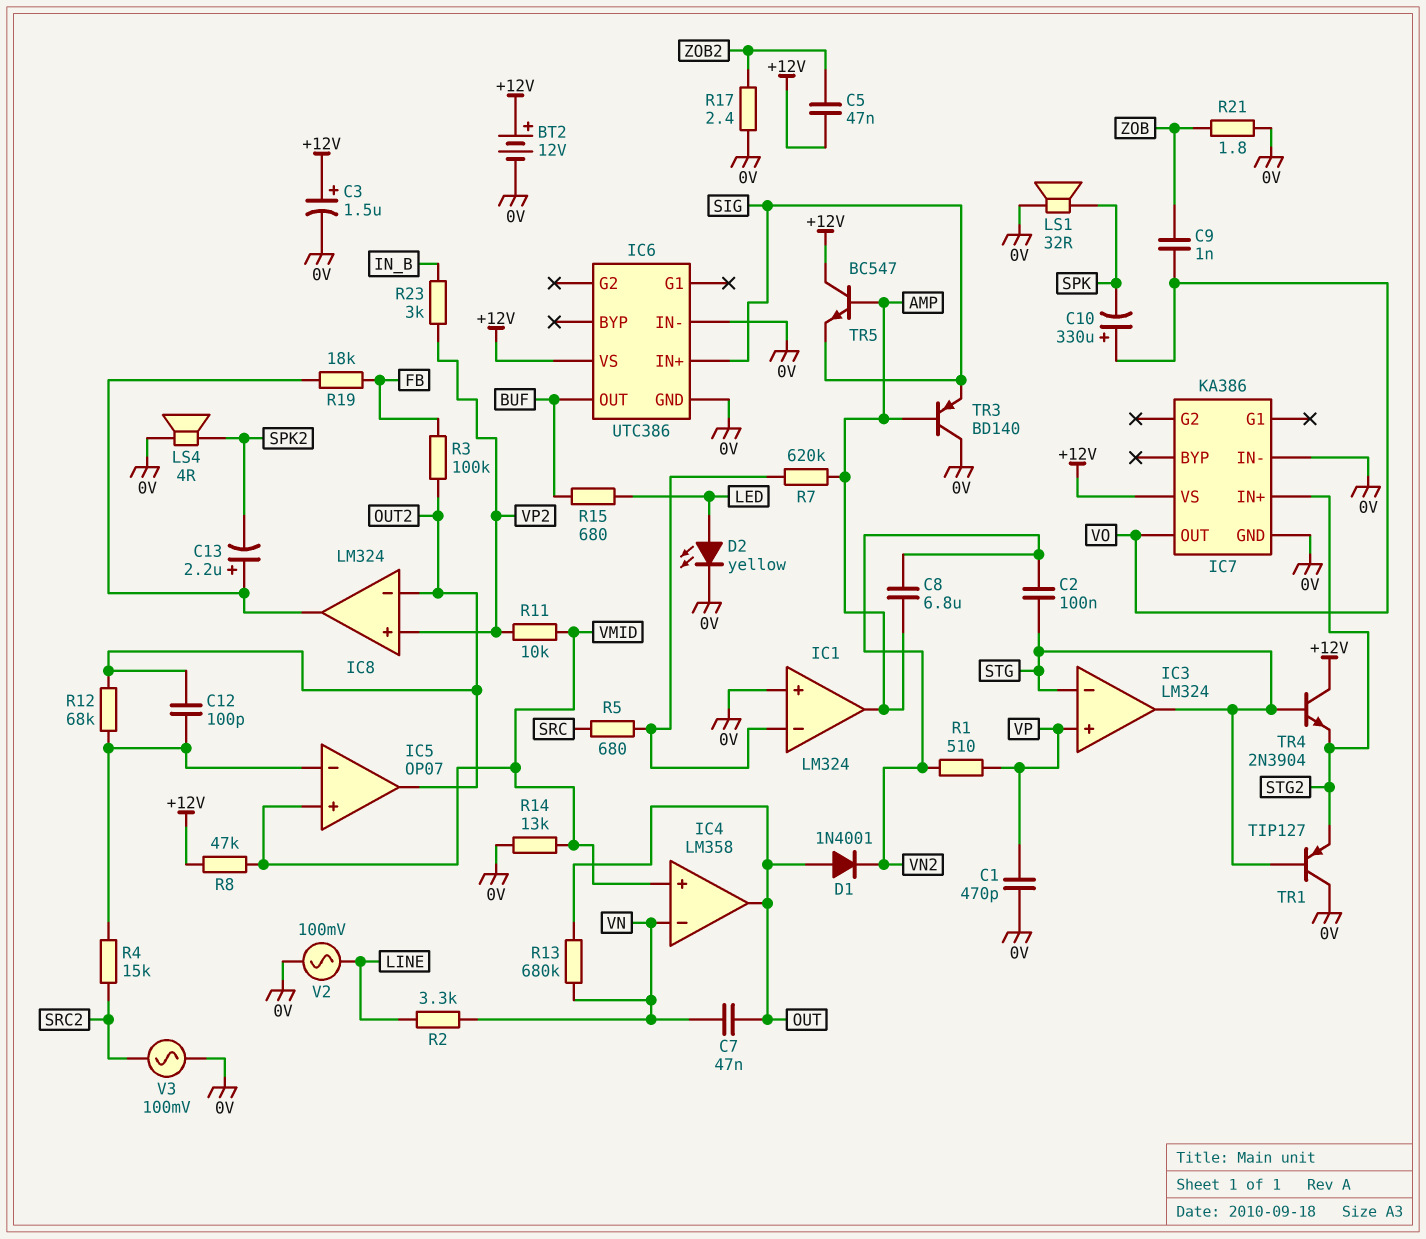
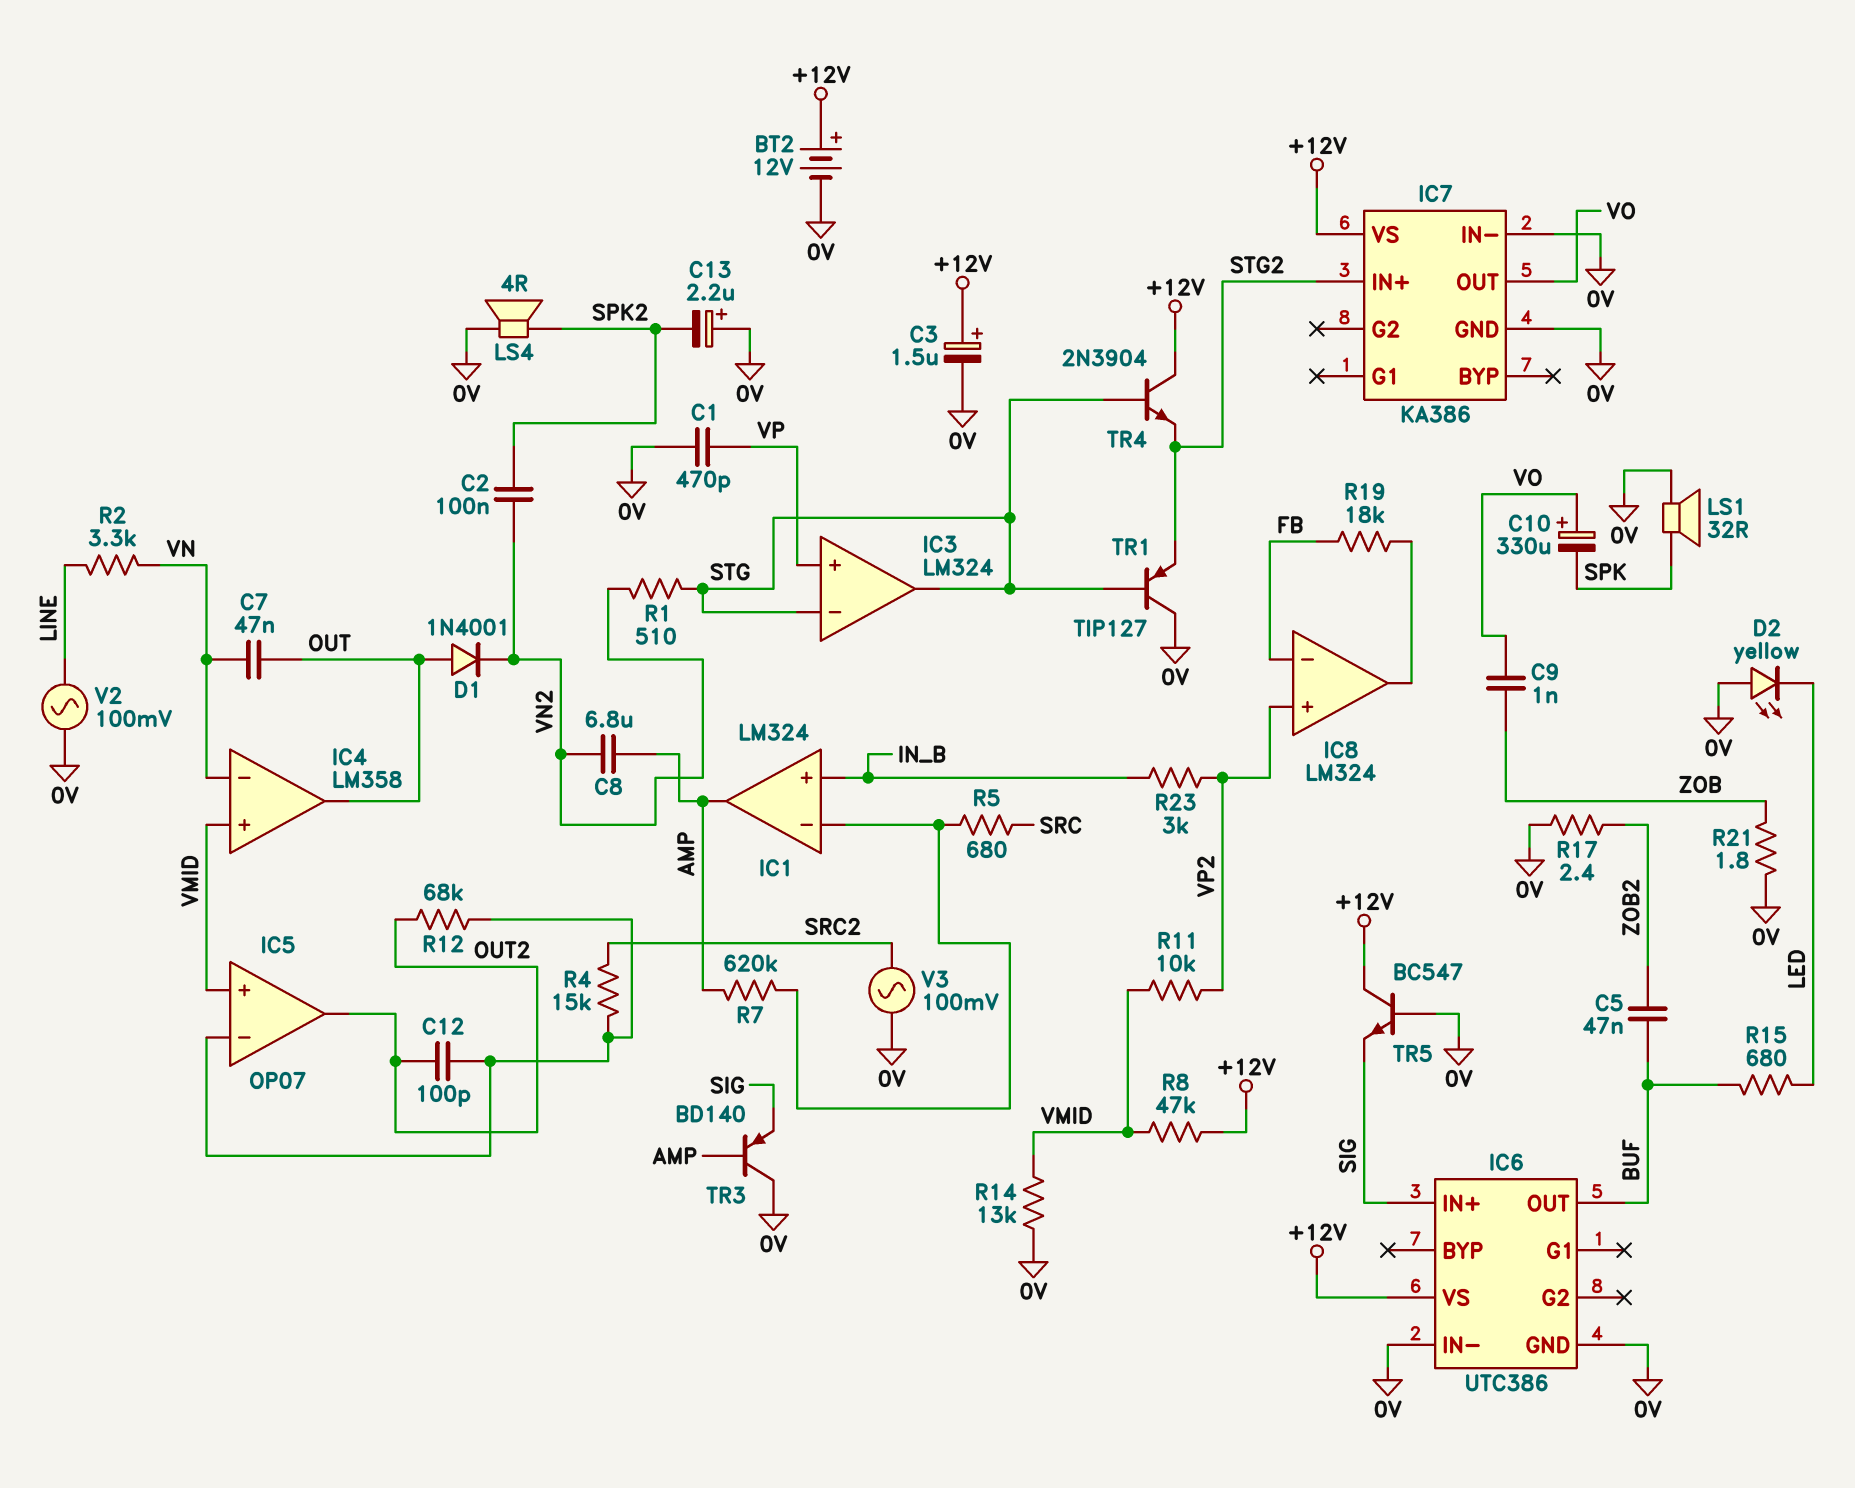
C2: 100nF (STG, VN2) -> 100nF (SPK2, VN2)
C5: 47nF (+12V, ZOB2) -> 47nF (BUF, ZOB2)
C13: 2.2uF (plus IC8/out, minus SPK2) -> 2.2uF (plus 0V, minus SPK2)
D2: LED yellow (A LED, K 0V) -> LED yellow (A 0V, K LED)
IC1 pin in+: 0V -> IN_B
IC8 pin in-: OUT2 -> FB
R1: 510 (VN2, VP) -> 510 (STG, VN2)
R3: 100k (FB, OUT2) -> none
R13: 680k (OUT, VN) -> none
TR5: NPN BC547 (B AMP, C +12V, E SIG) -> NPN BC547 (B 0V, C +12V, E SIG)

